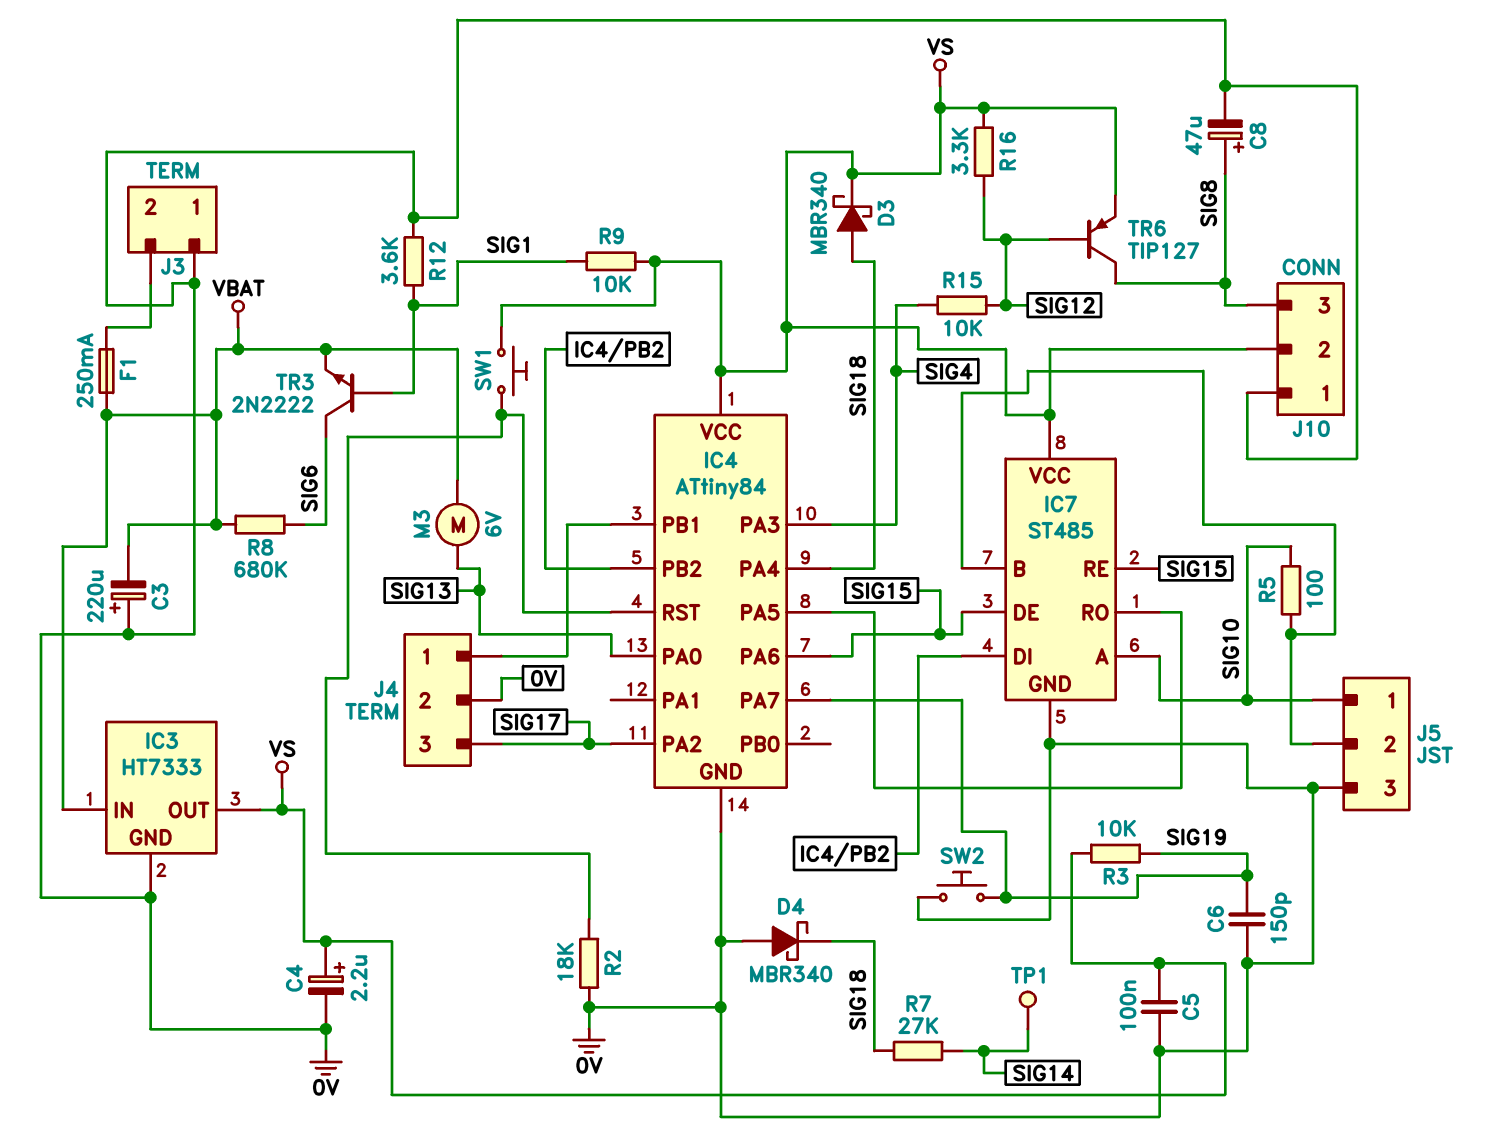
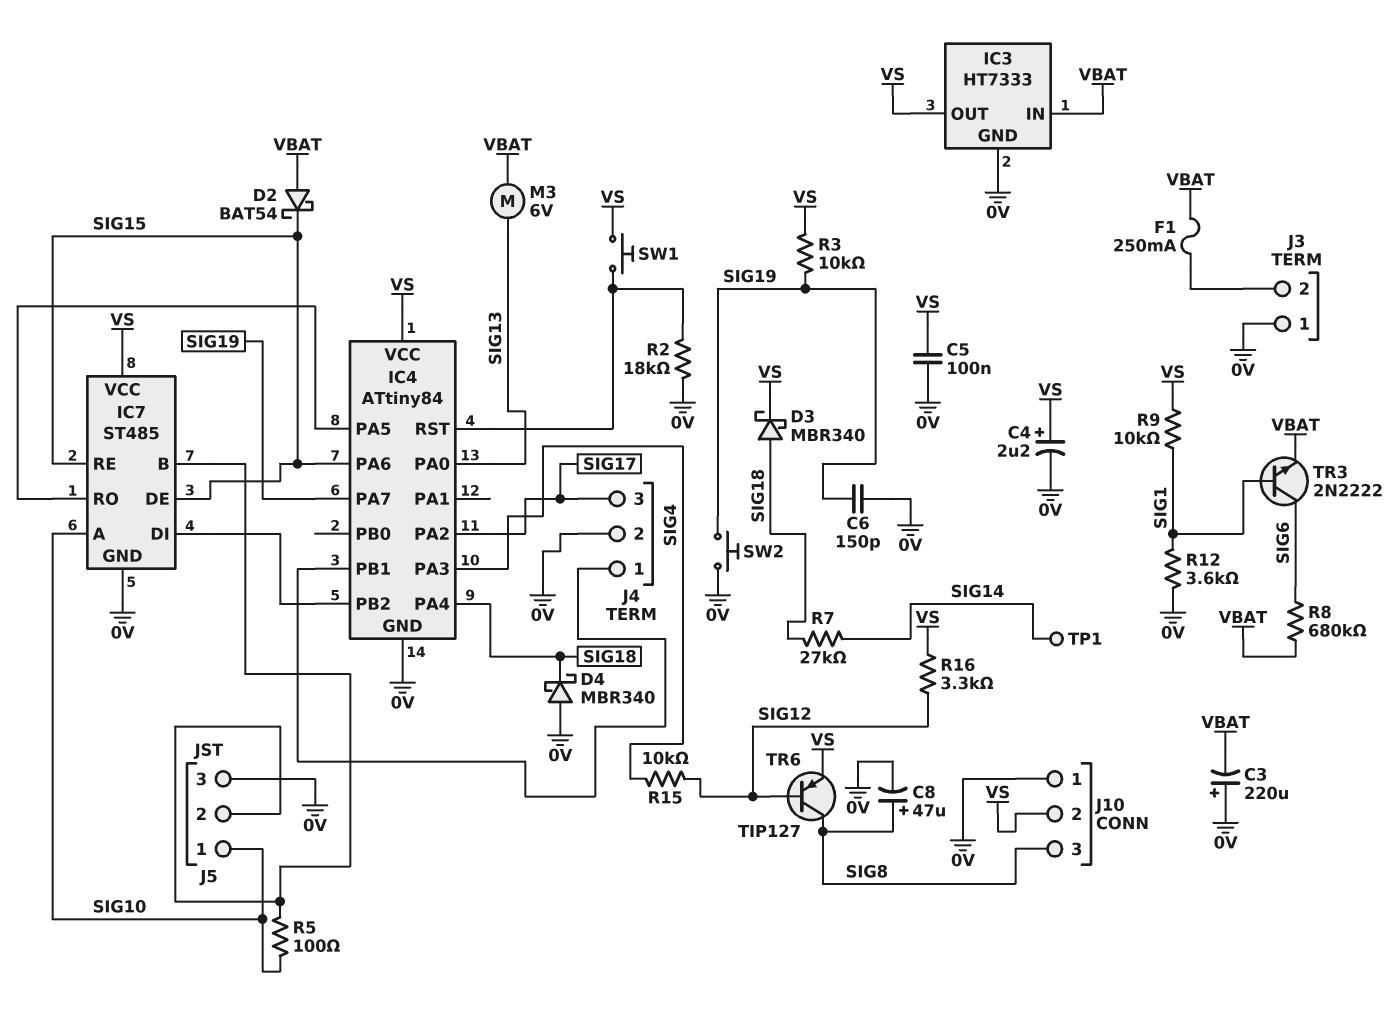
D2: none -> schottky BAT54 (A VBAT, K SIG15)

